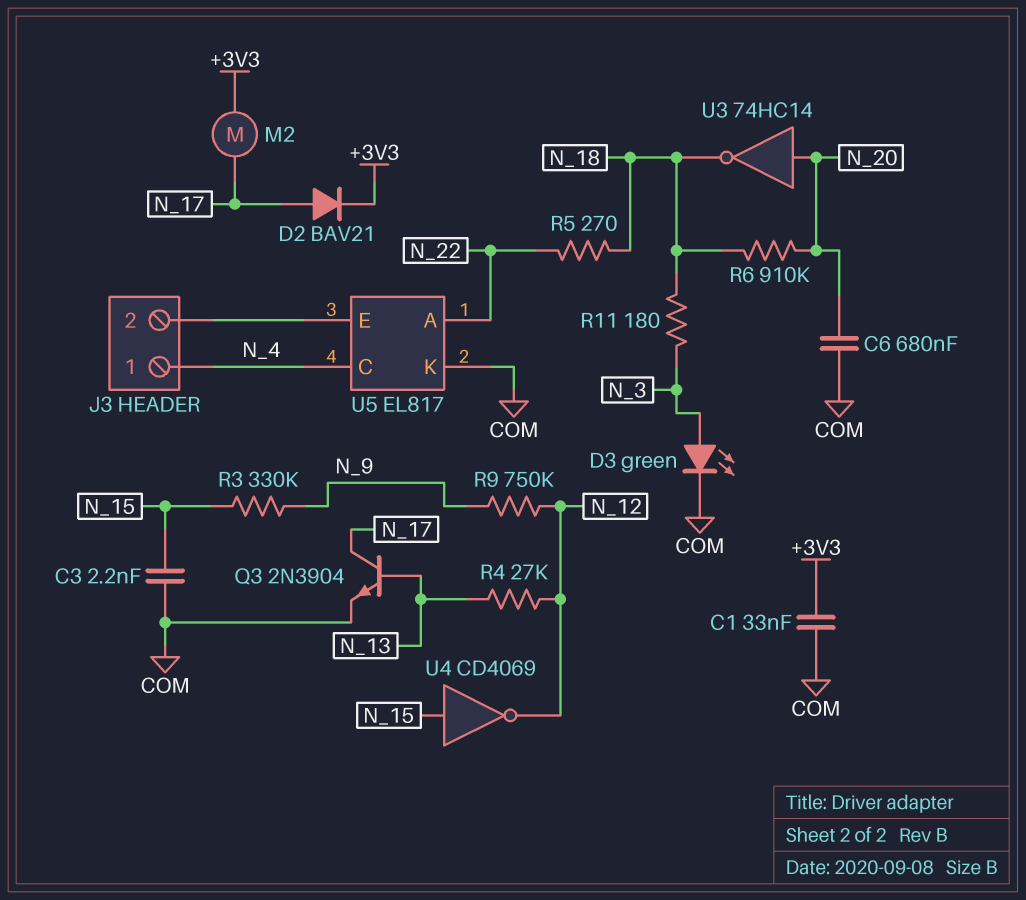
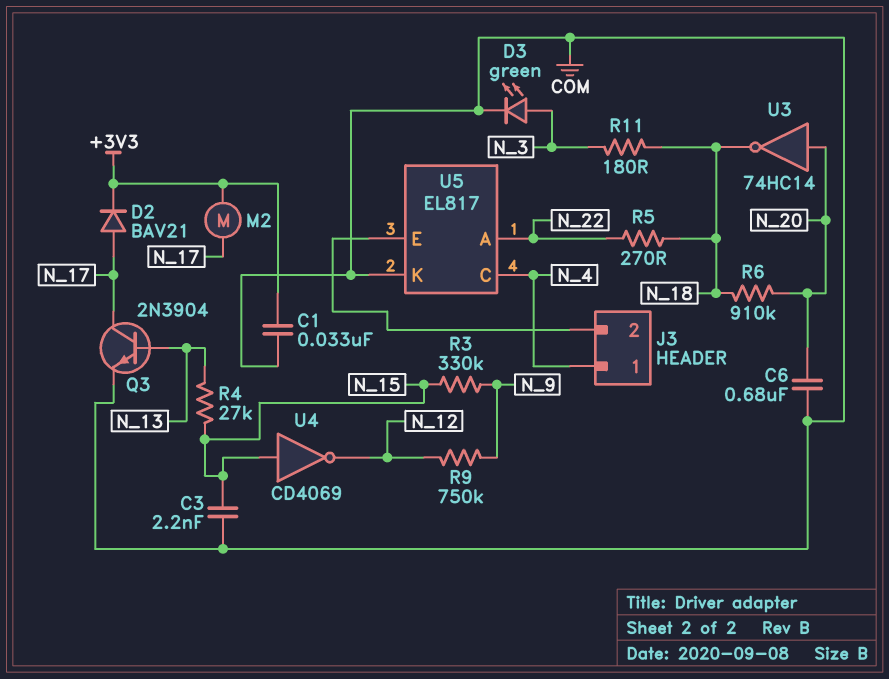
R4: 27k (N_12, N_13) -> 27k (N_13, N_15)

